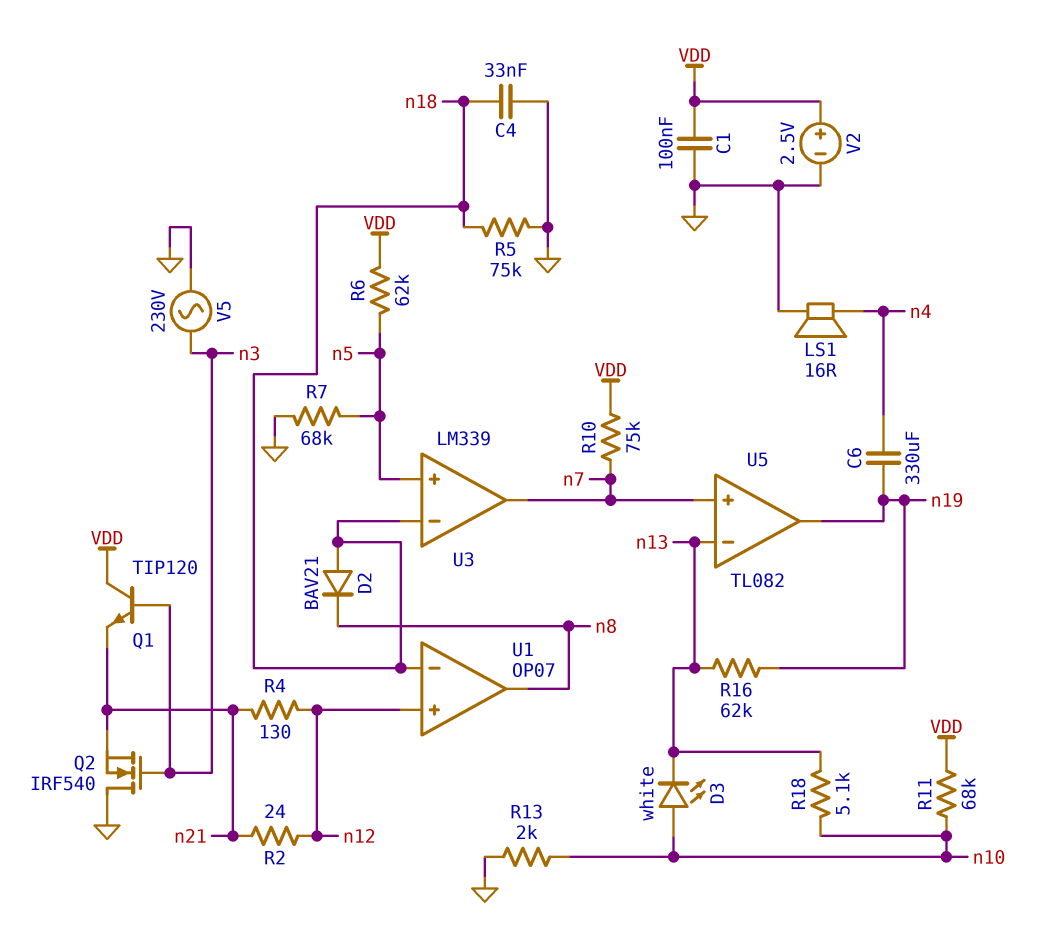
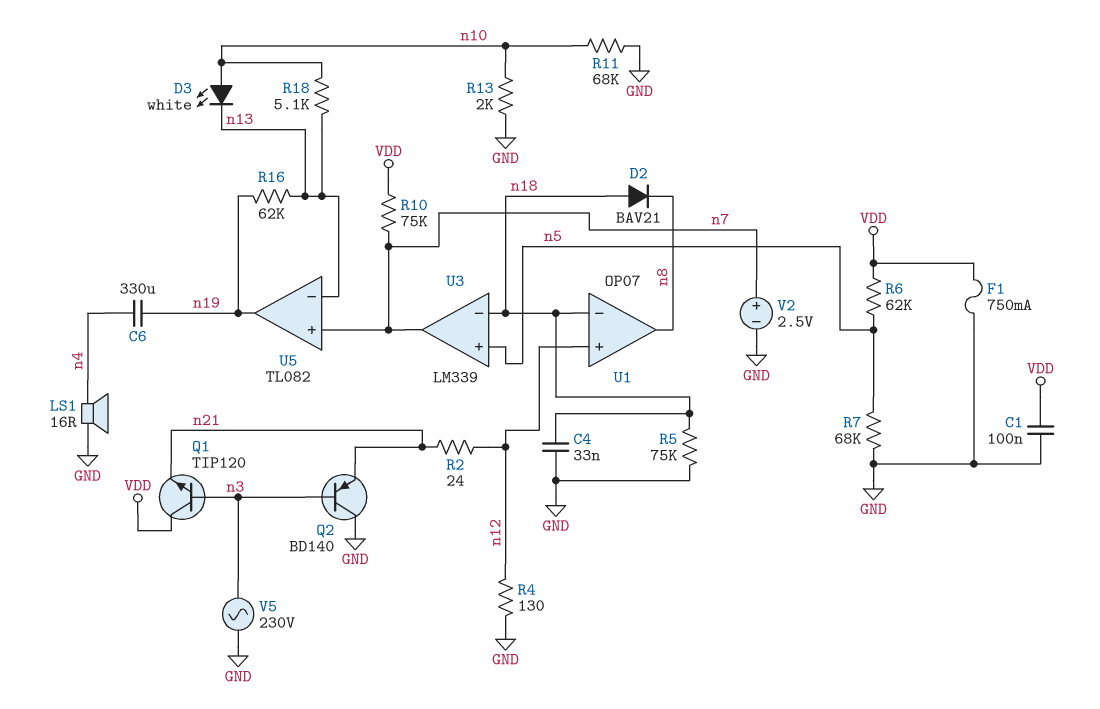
F1: none -> 750mA (GND, VDD)
Q2: NMOS IRF540 (G n3, D GND, S n21) -> PNP BD140 (B n3, C GND, E n21)
R4: 130 (n12, n21) -> 130 (GND, n12)
R11: 68k (VDD, n10) -> 68k (GND, n10)
V2: 2.5V (plus VDD, minus GND) -> 2.5V (plus n7, minus GND)

